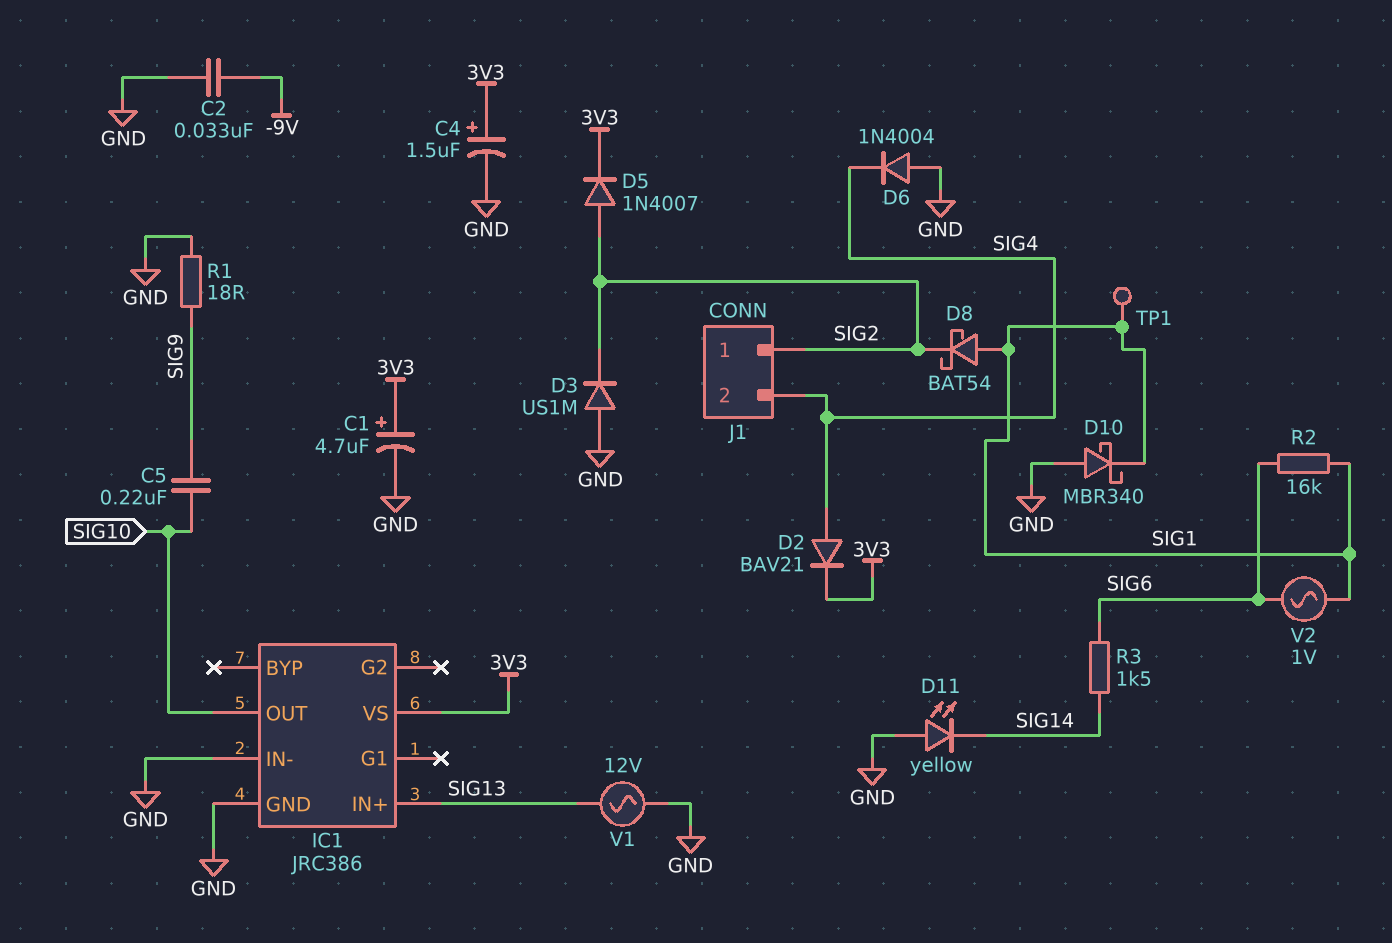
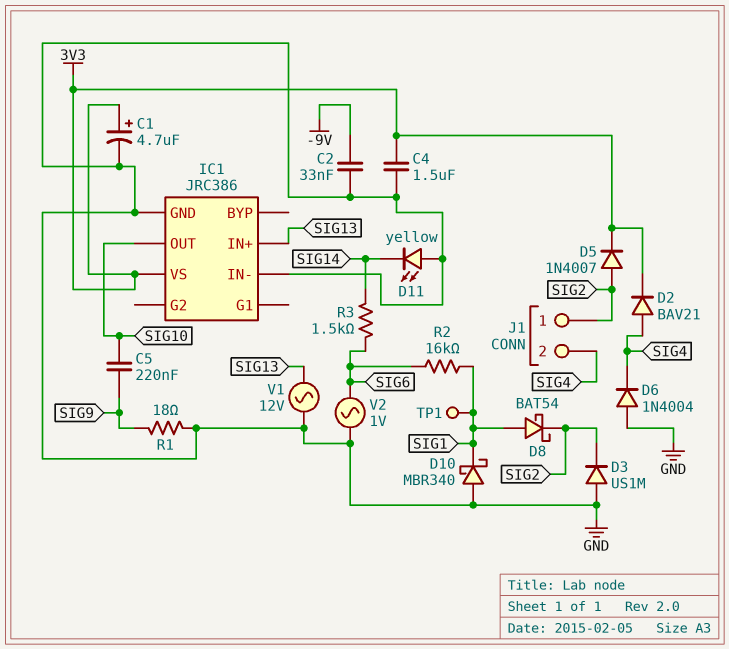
C4: 1.5uF (plus 3V3, minus GND) -> 1.5uF (3V3, GND)
V2: AC 1V (SIG1, SIG6) -> AC 1V (GND, SIG6)

